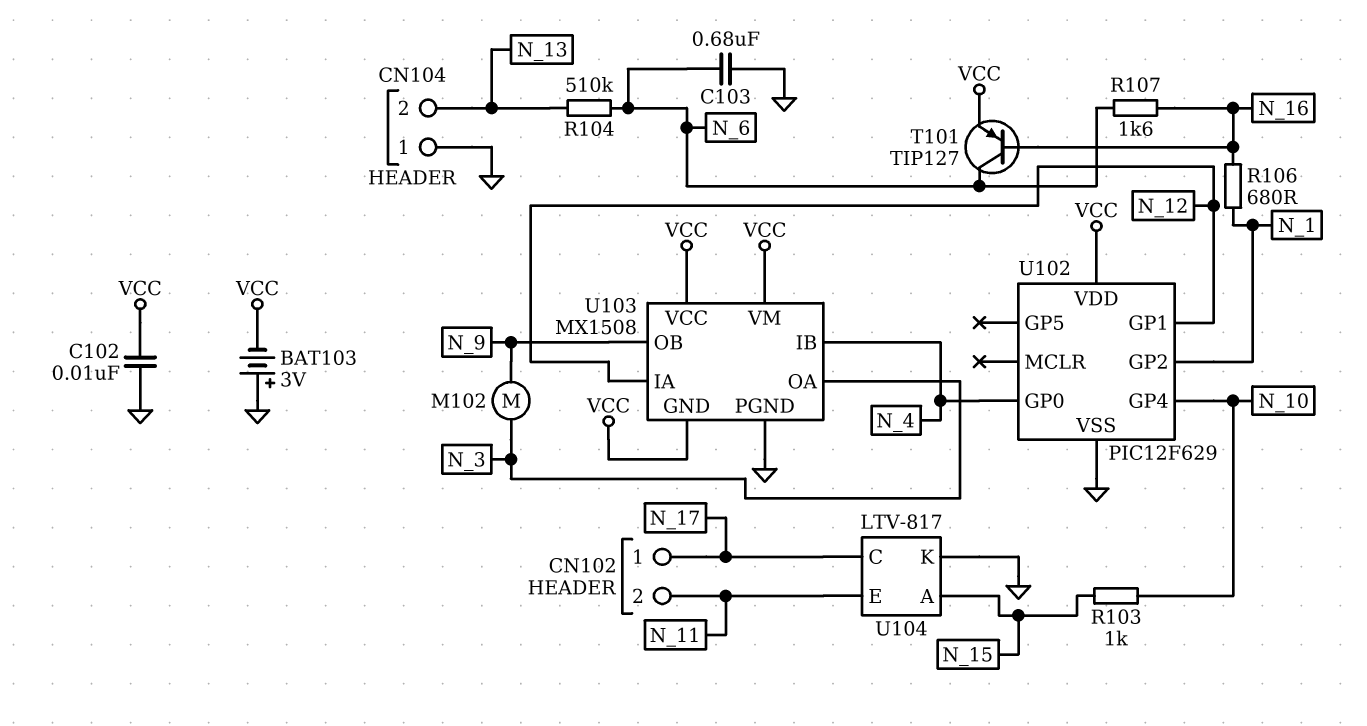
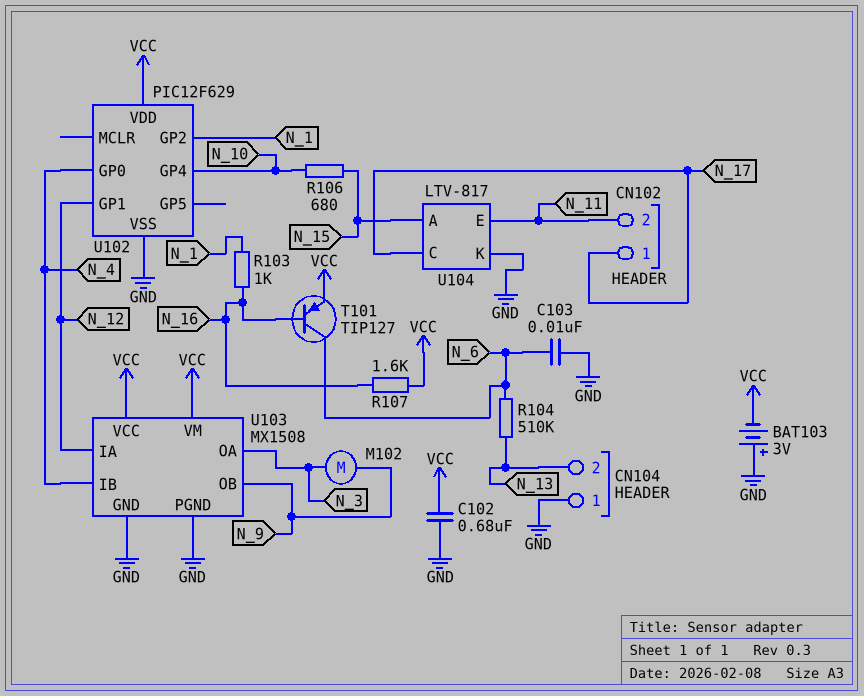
C102: 10nF (GND, VCC) -> 680nF (GND, VCC)
C103: 680nF (GND, N_6) -> 10nF (GND, N_6)
R103: 1k (N_10, N_15) -> 1k (N_1, N_16)
R106: 680 (N_1, N_16) -> 680 (N_10, N_15)
R107: 1.6k (N_6, N_16) -> 1.6k (N_16, VCC)
U103 pin GND: VCC -> GND

